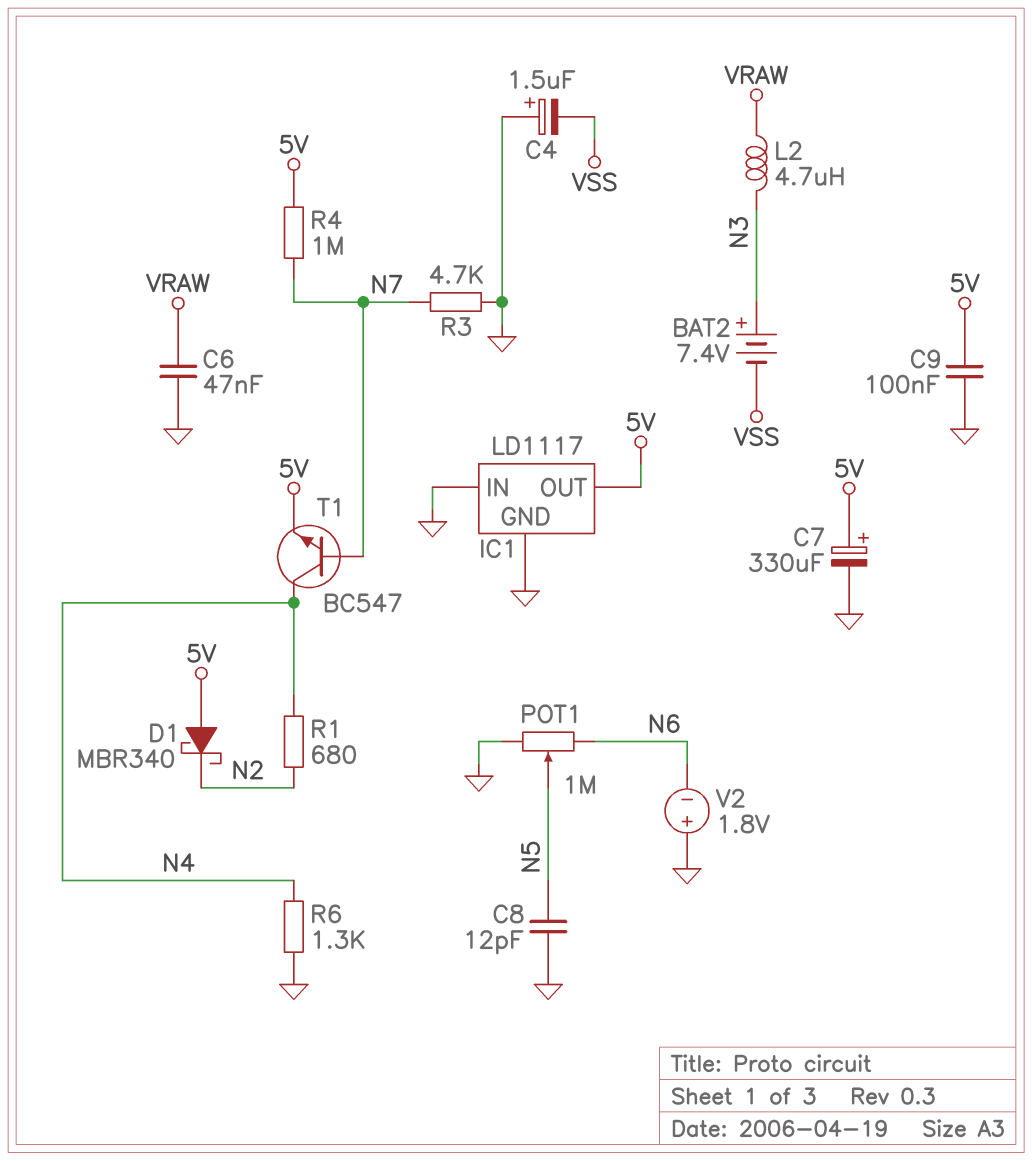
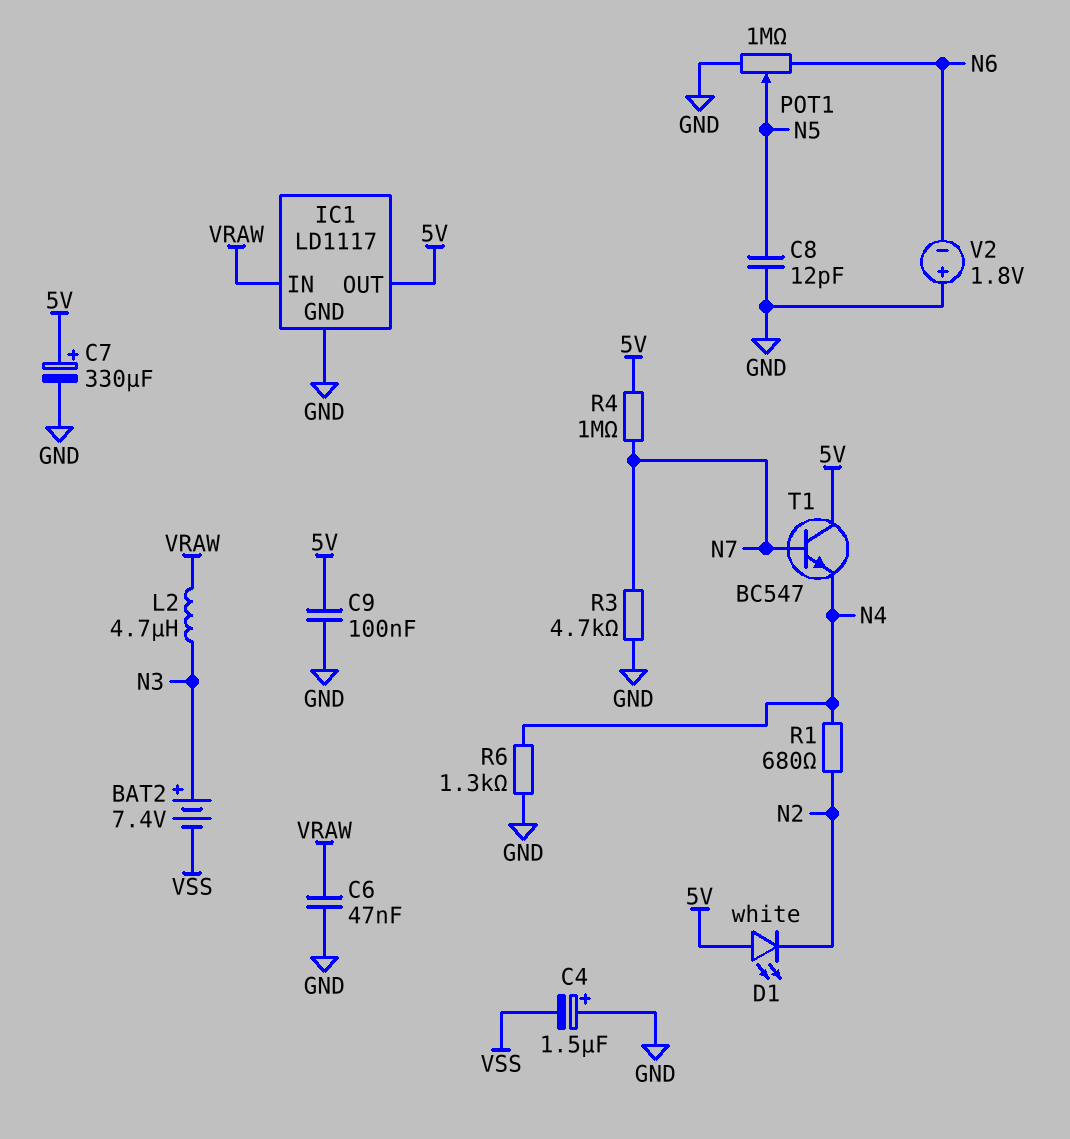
D1: schottky MBR340 (A 5V, K N2) -> LED white (A 5V, K N2)
IC1 pin IN: GND -> VRAW
T1: NPN BC547 (B N7, C N4, E 5V) -> NPN BC547 (B N7, C 5V, E N4)

